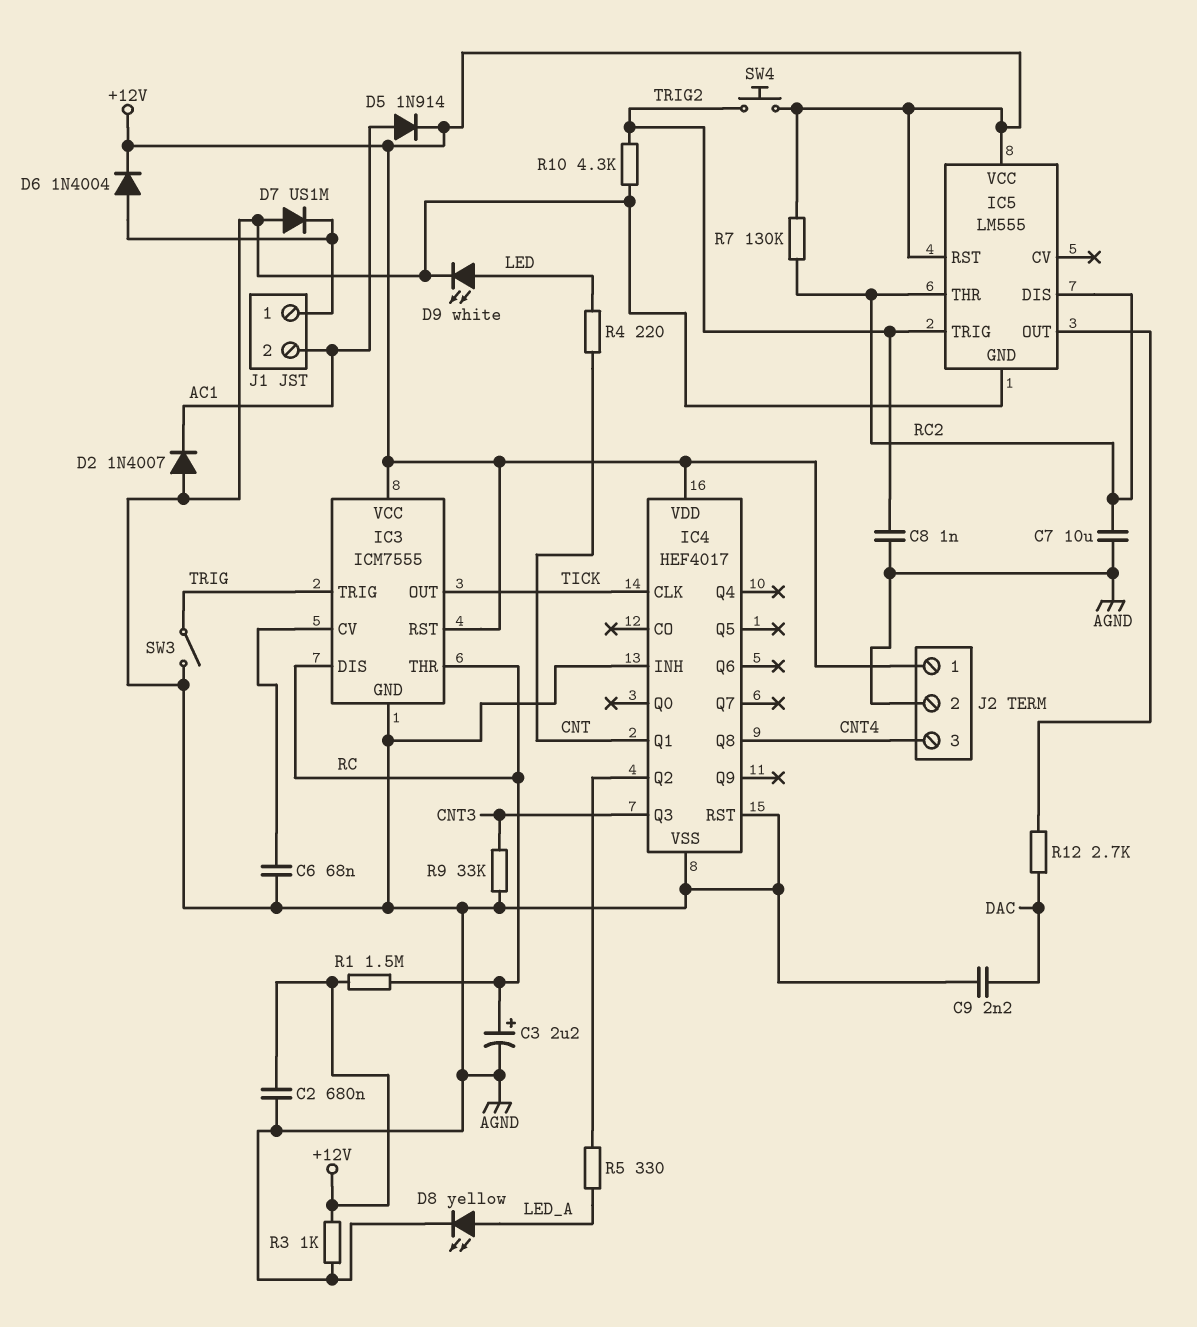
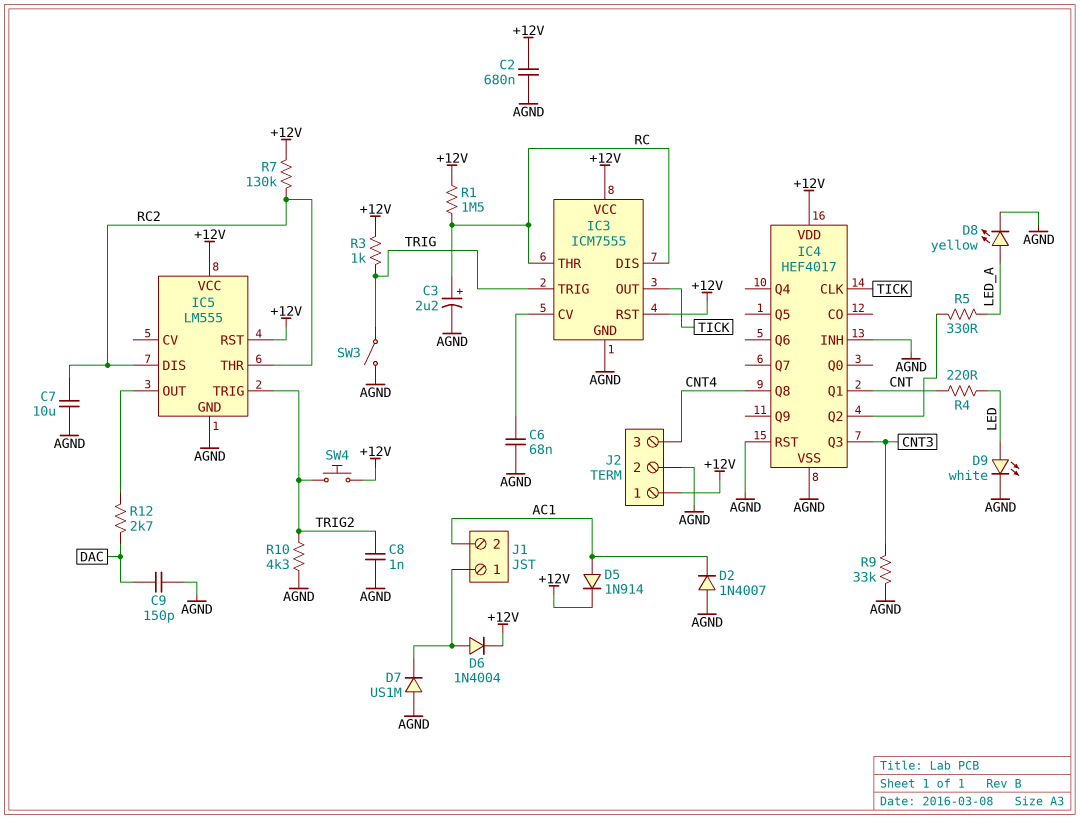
C9: 2.2nF (AGND, DAC) -> 150pF (AGND, DAC)
R3: 1k (+12V, AGND) -> 1k (+12V, TRIG)

